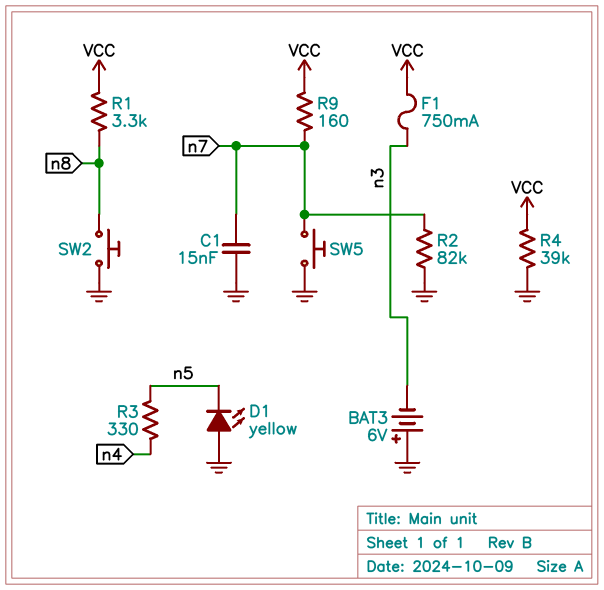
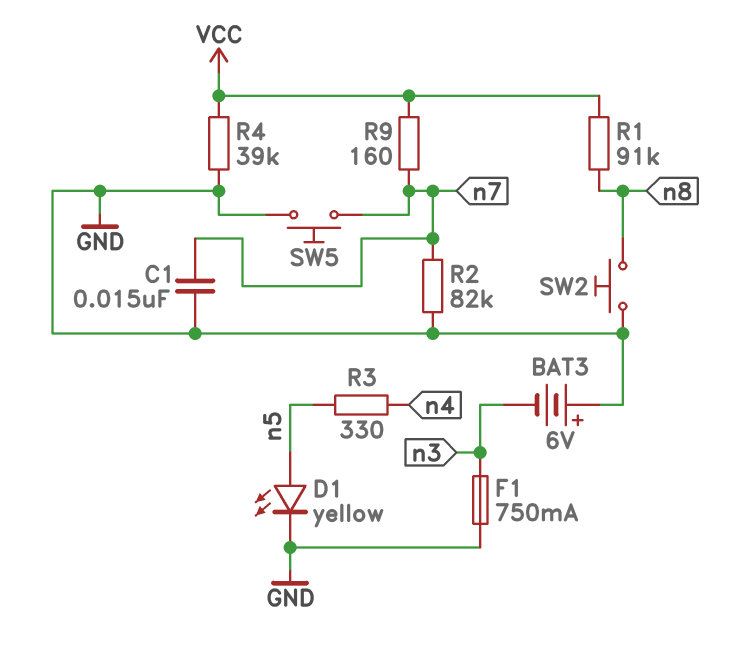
D1: LED yellow (A GND, K n5) -> LED yellow (A n5, K GND)
F1: 750mA (VCC, n3) -> 750mA (GND, n3)
R1: 3.3k (VCC, n8) -> 91k (VCC, n8)

